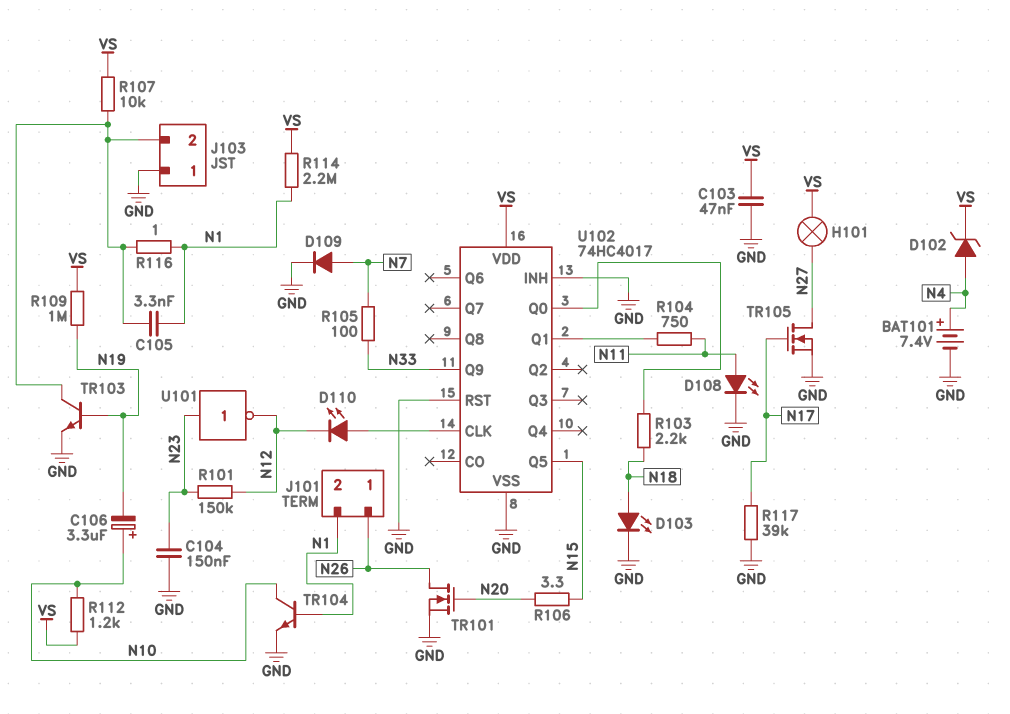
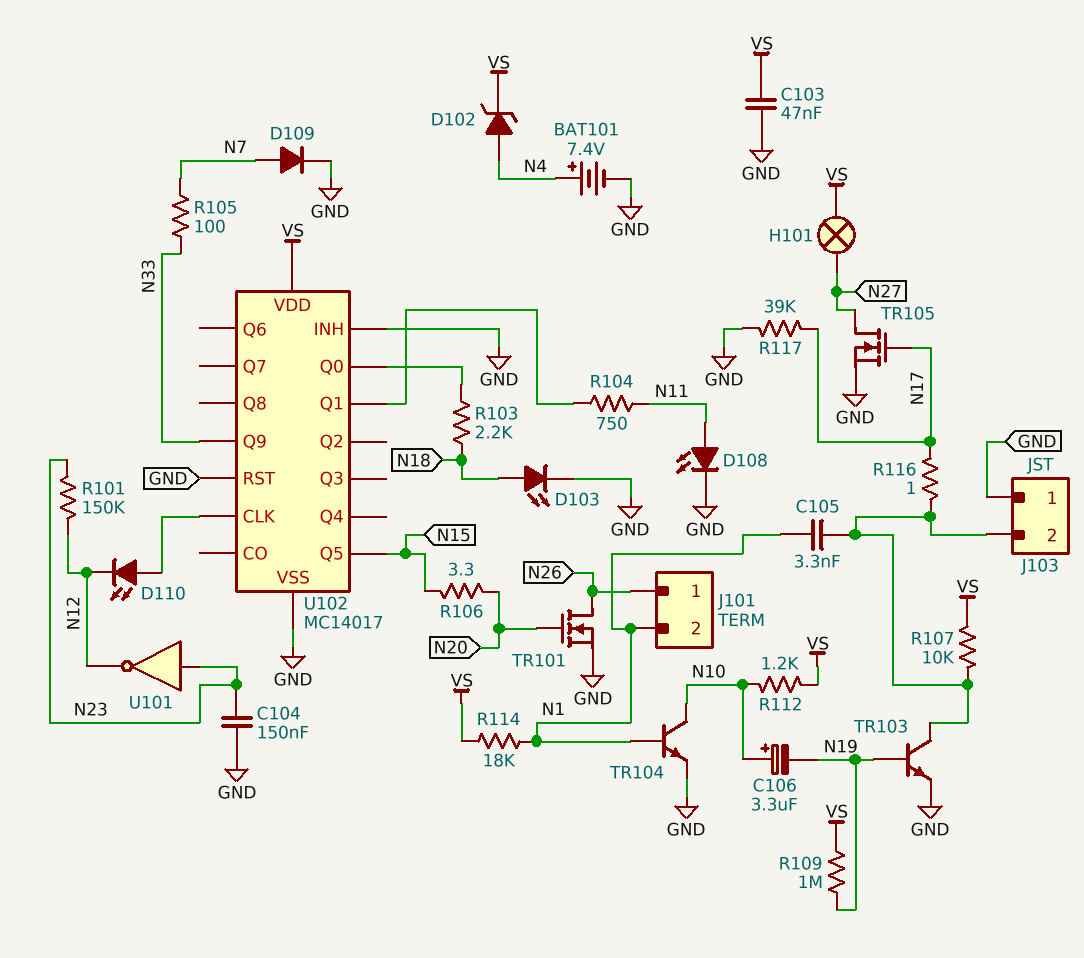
R114: 2.2M (N1, VS) -> 18k (N1, VS)
R116: 1 (J103/2, N1) -> 1 (J103/2, N17)
U102: 74HC4017 -> MC14017

